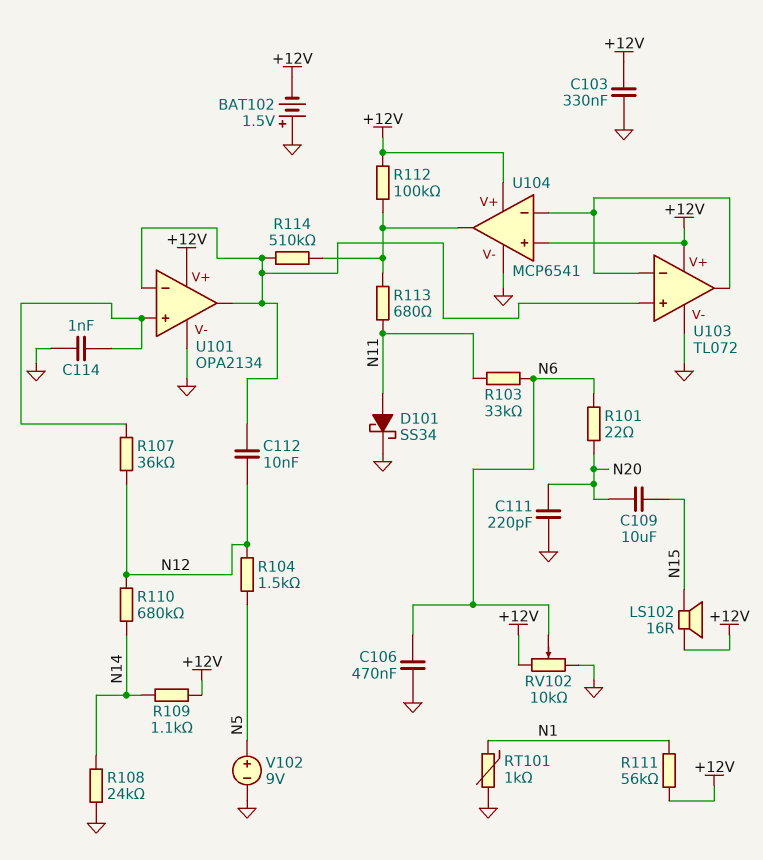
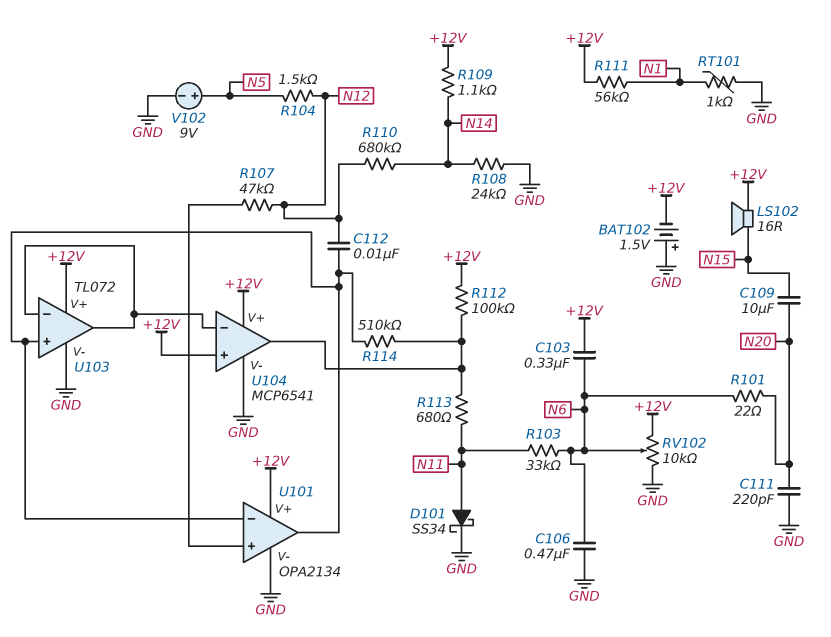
C103: 330nF (+12V, GND) -> 330nF (+12V, N6)
C114: 1nF (GND, U101/in+) -> none
R107: 36k (N12, U101/in+) -> 47k (N12, U101/in+)

